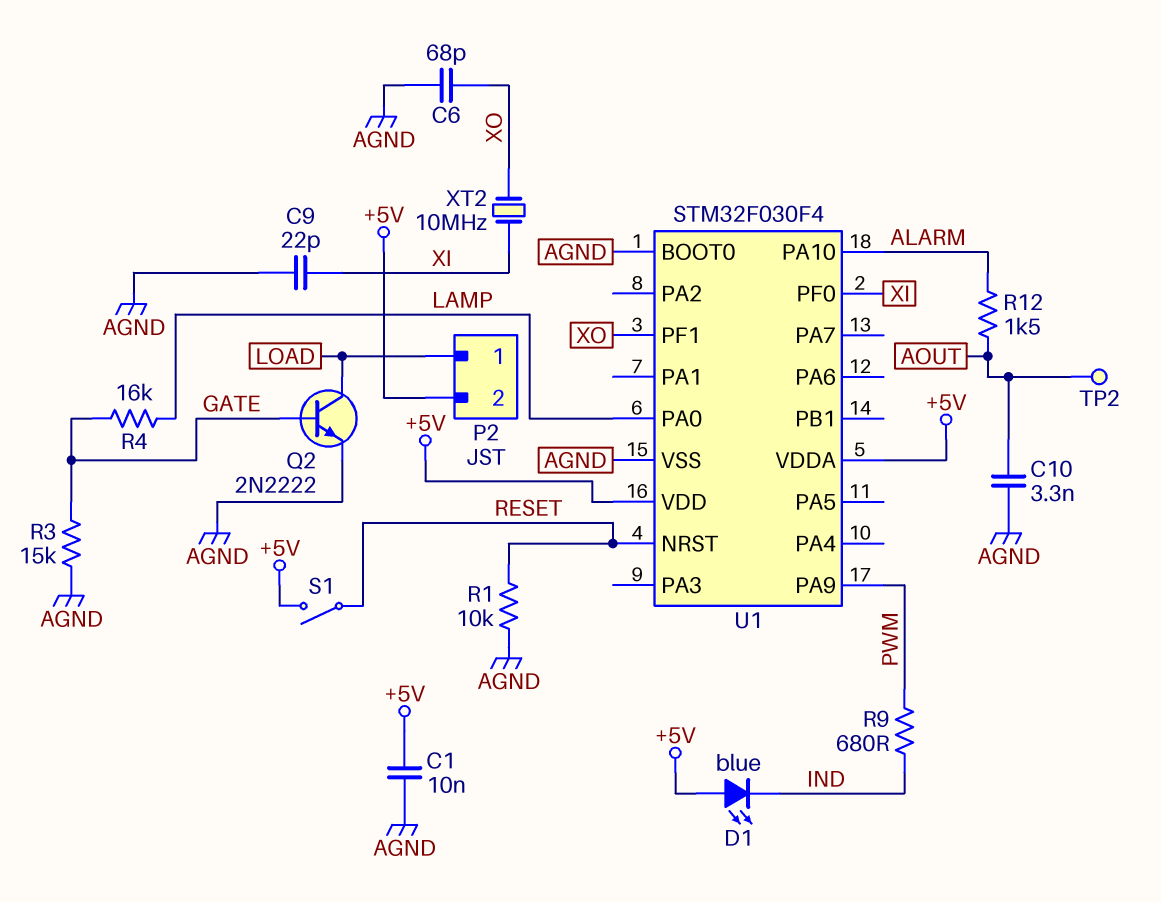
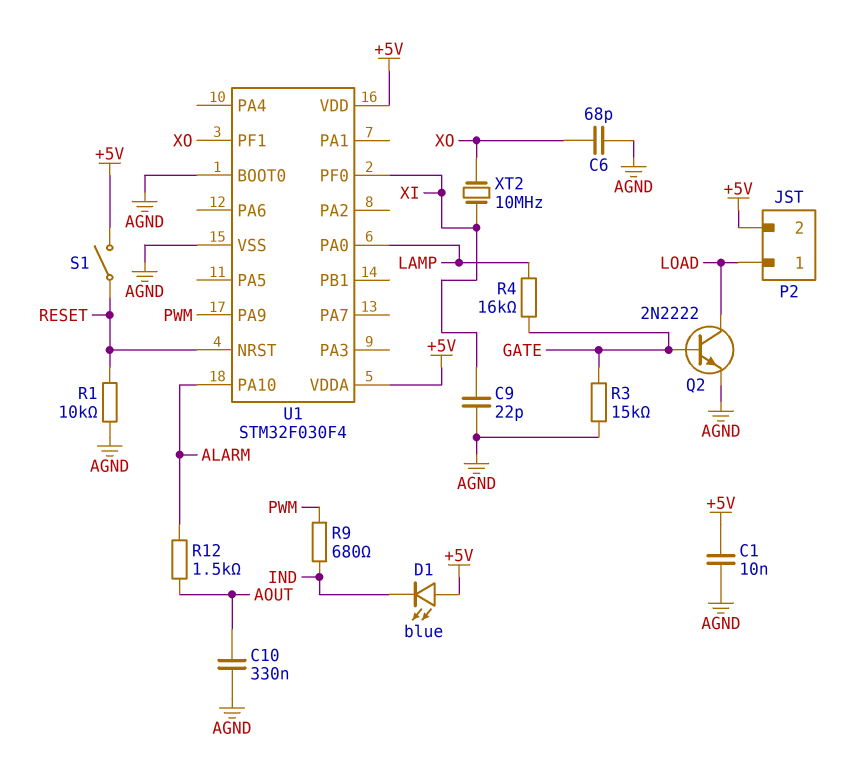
C10: 3.3nF (AGND, AOUT) -> 330nF (AGND, AOUT)
TP2: test point (AOUT) -> none

